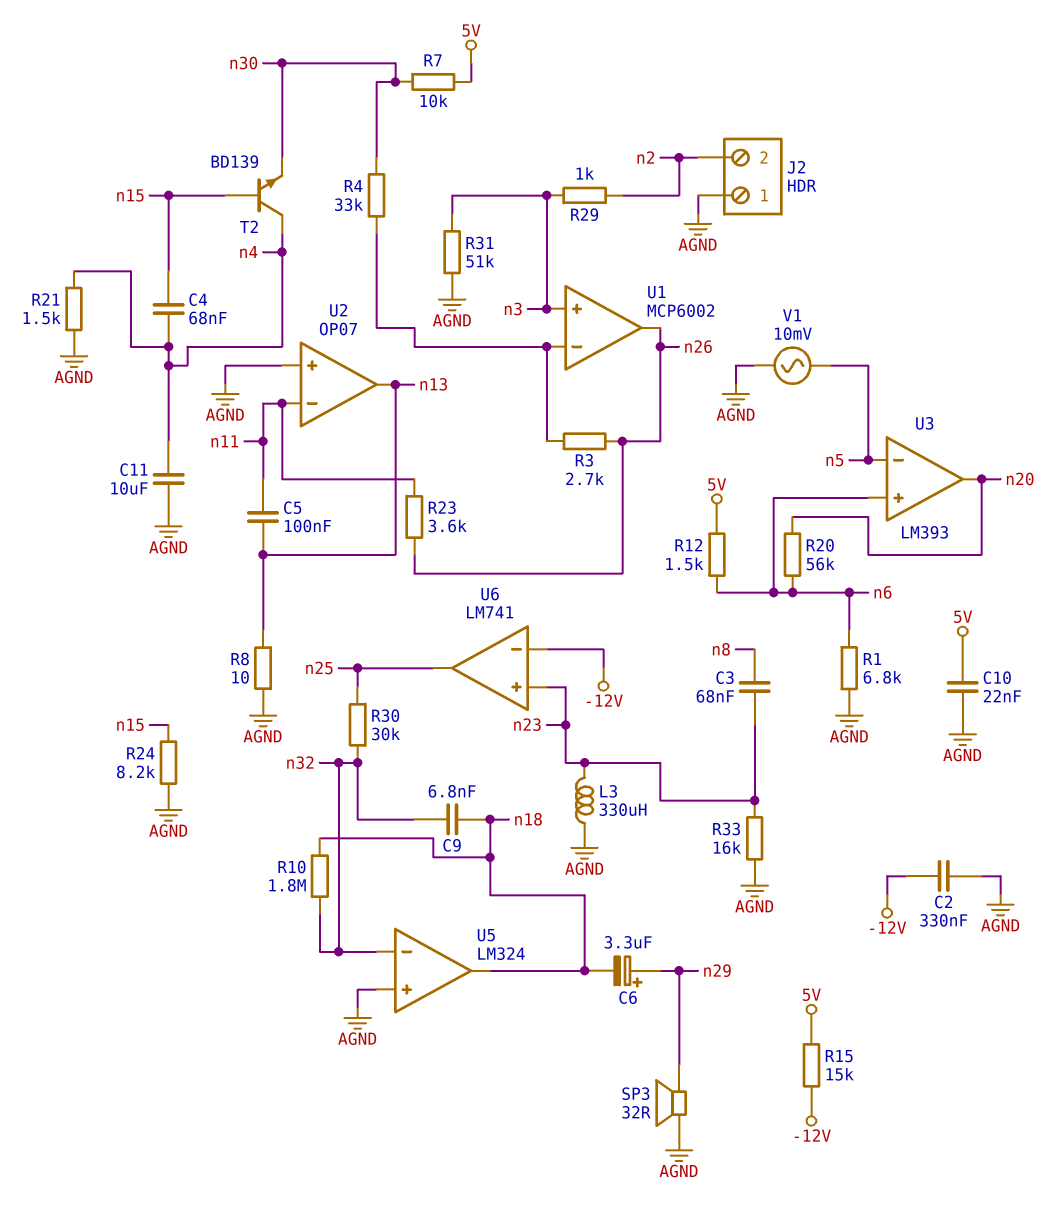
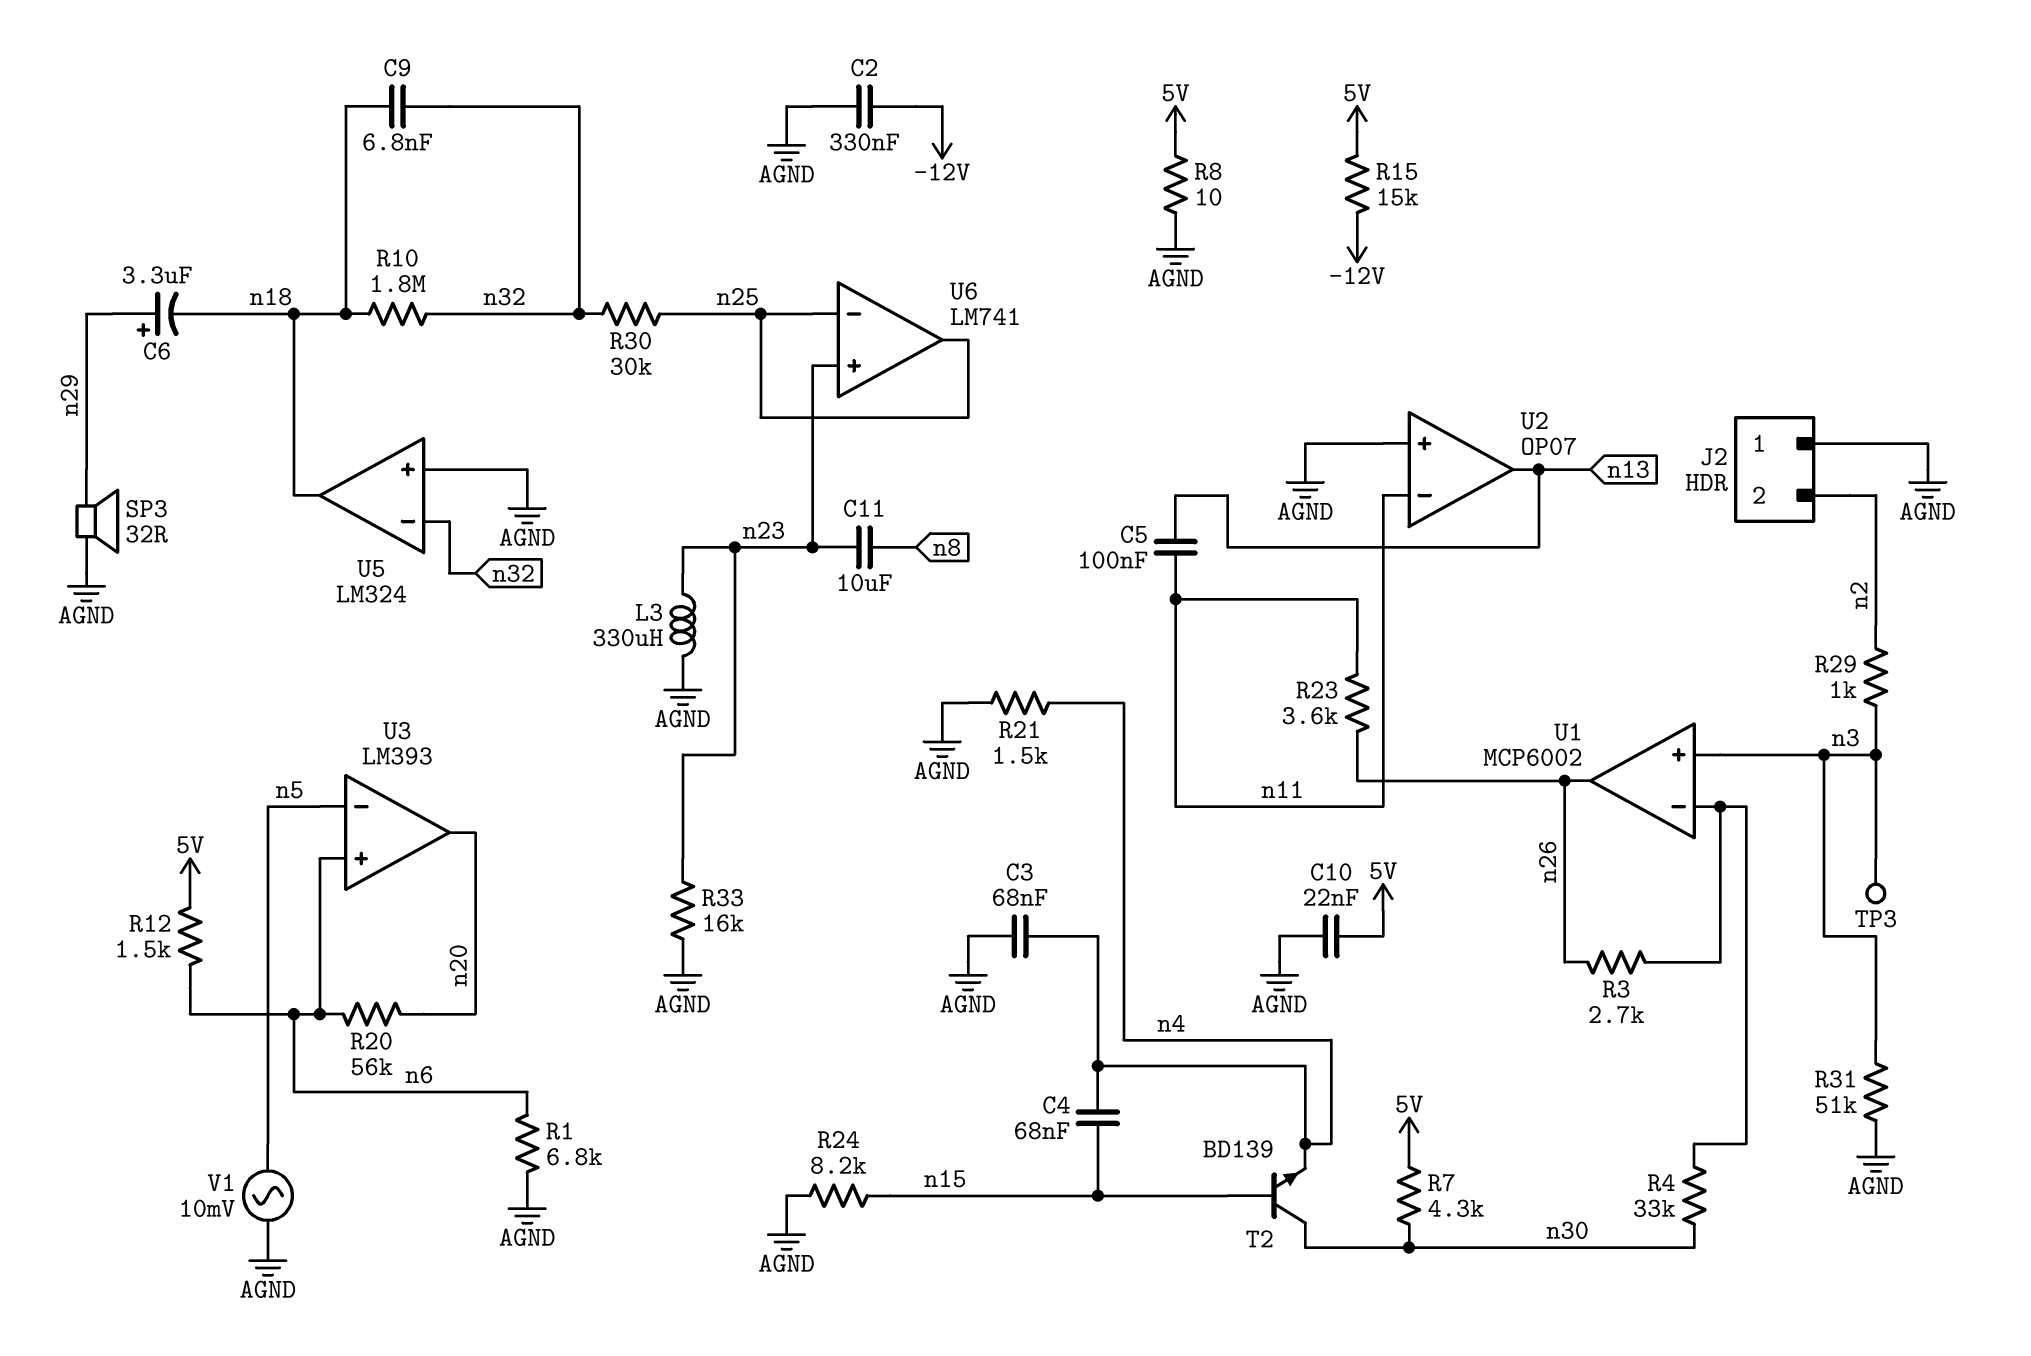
C3: 68nF (n8, n23) -> 68nF (AGND, n4)
C11: 10uF (AGND, n4) -> 10uF (n8, n23)
R7: 10k (5V, n30) -> 4.3k (5V, n30)
R8: 10 (AGND, n13) -> 10 (5V, AGND)
T2: NPN BD139 (B n15, C n4, E n30) -> NPN BD139 (B n15, C n30, E n4)
TP3: none -> test point (n3)
U6 pin in-: -12V -> n25

